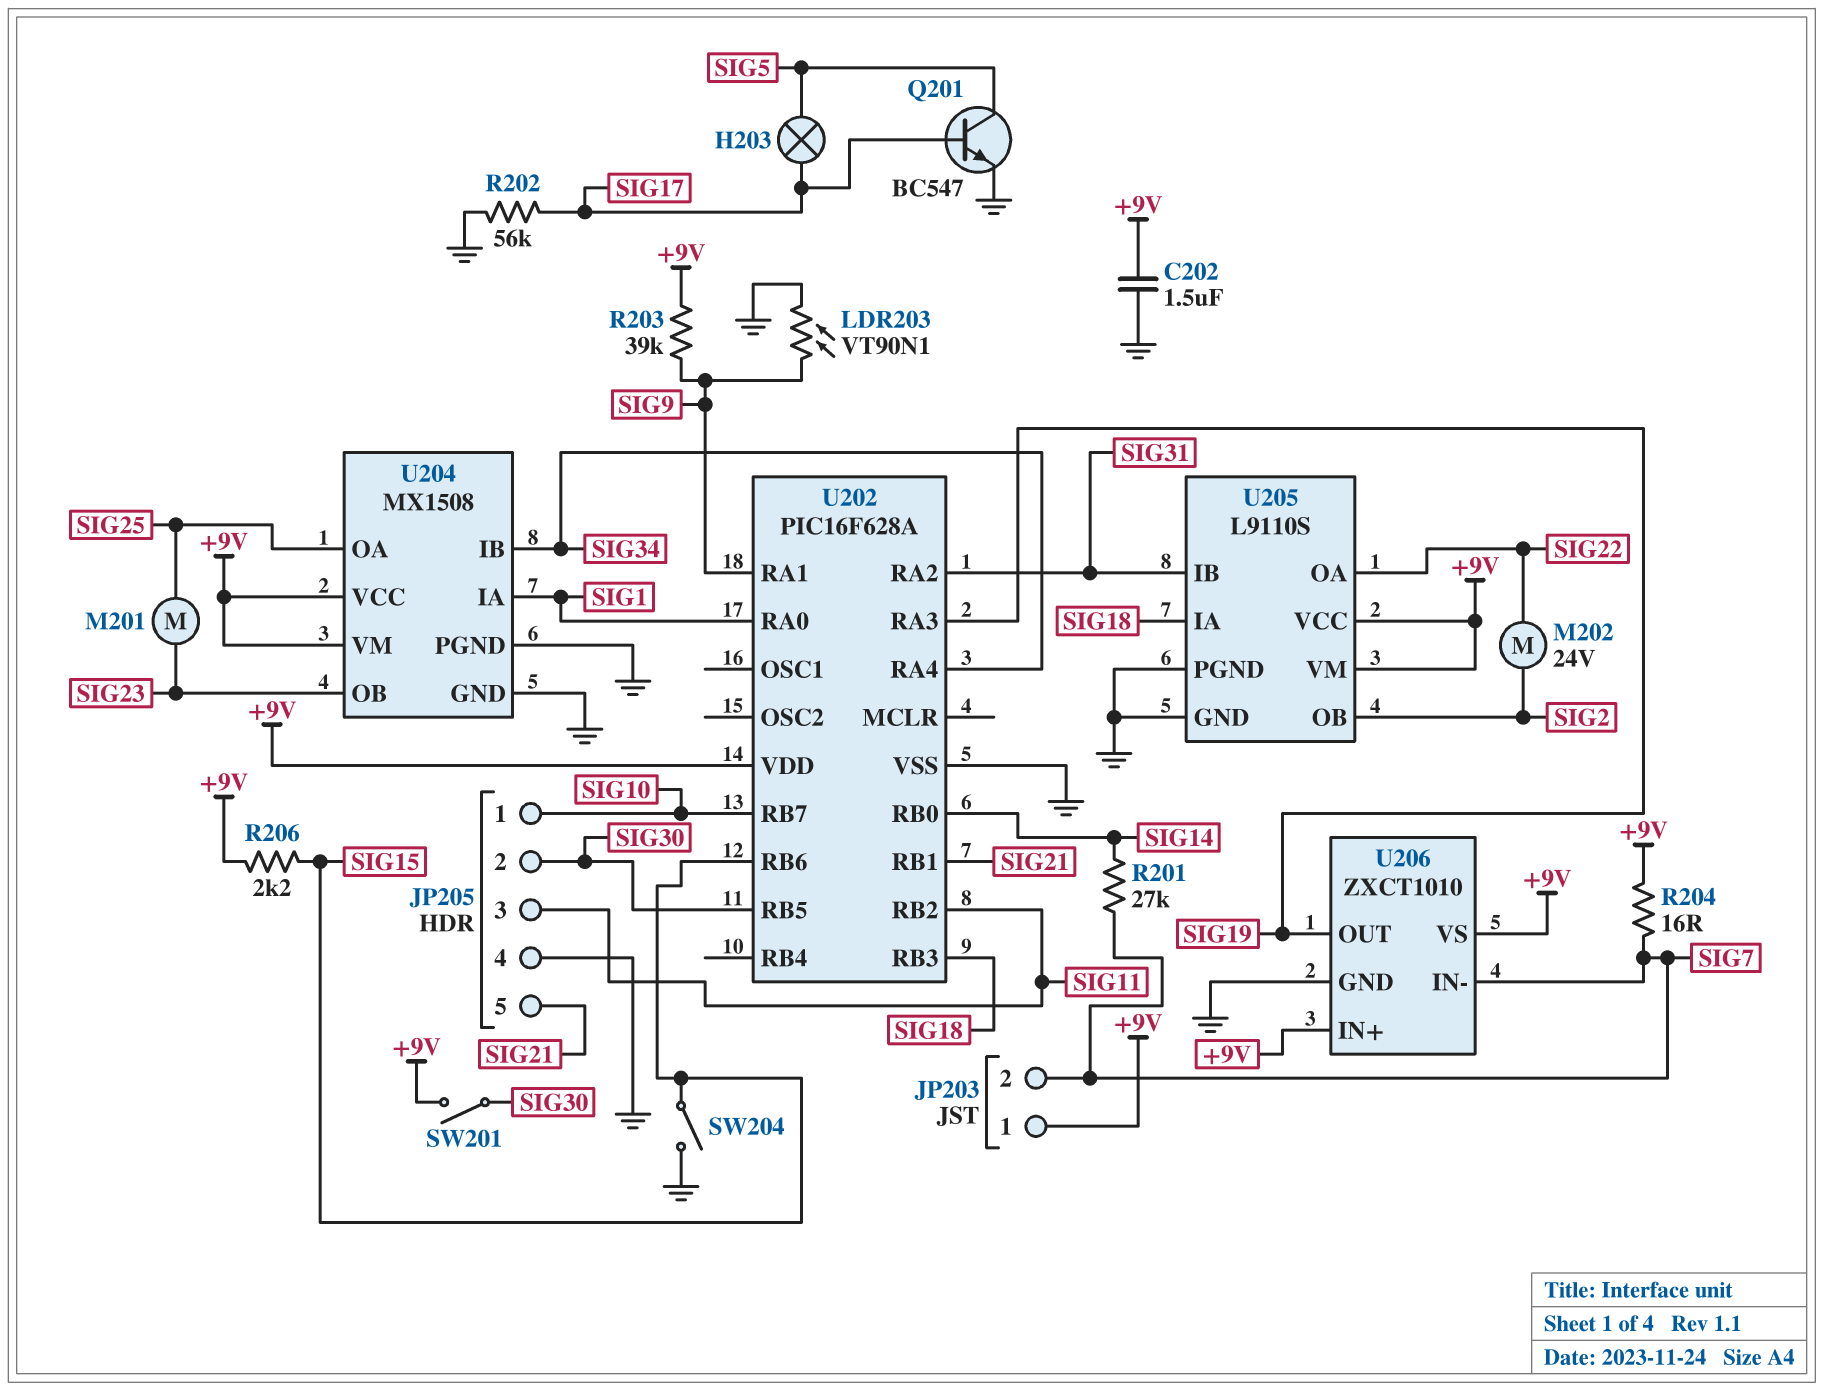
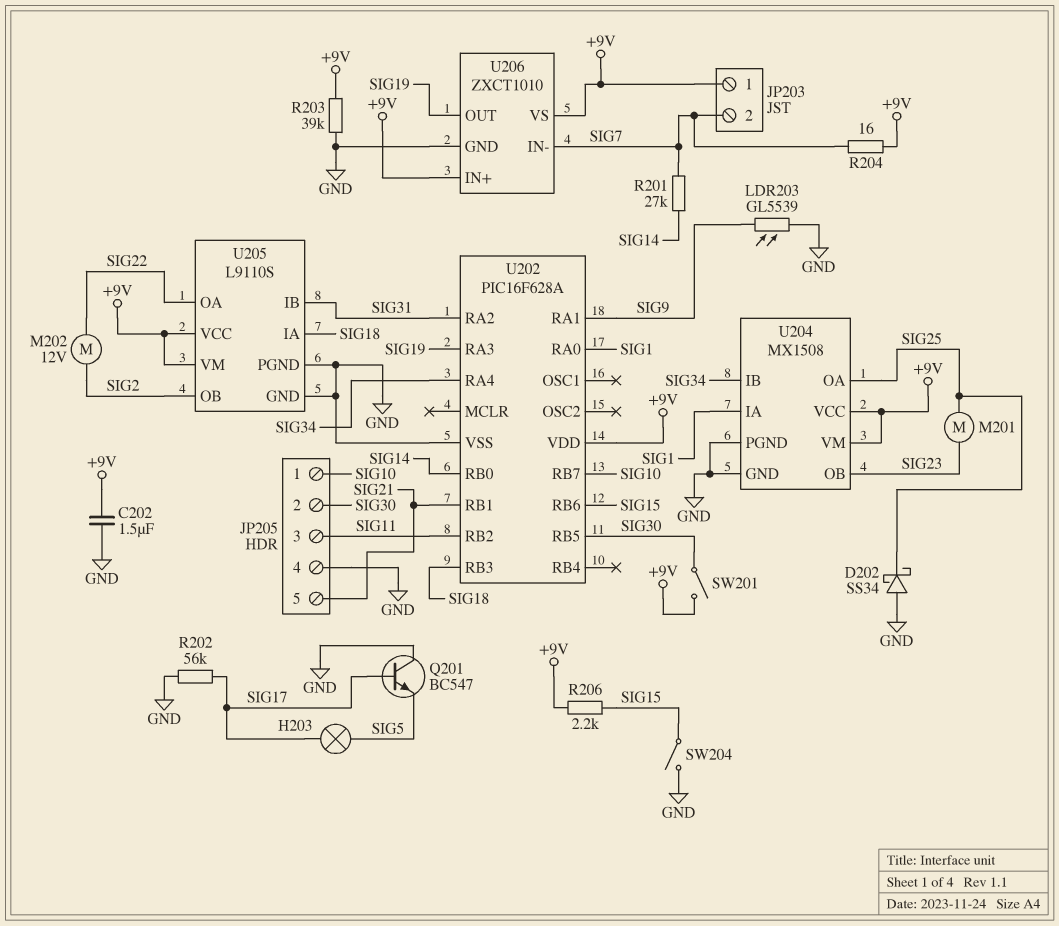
D202: none -> schottky SS34 (A GND, K SIG25)
LDR203: VT90N1 (GND, SIG9) -> GL5539 (GND, SIG9)
M202: motor 24V (SIG2, SIG22) -> motor 12V (SIG2, SIG22)
Q201: NPN BC547 (B SIG17, C SIG5, E GND) -> NPN BC547 (B SIG17, C GND, E SIG5)
R203: 39k (+9V, SIG9) -> 39k (+9V, GND)

